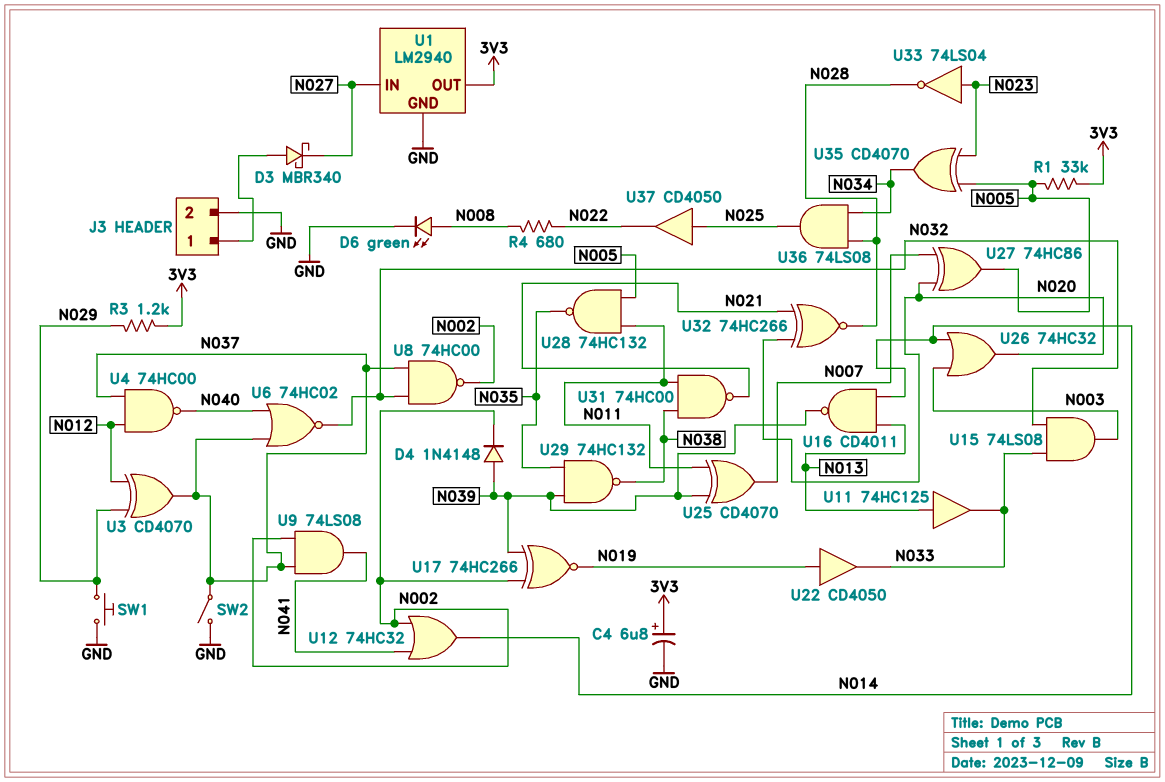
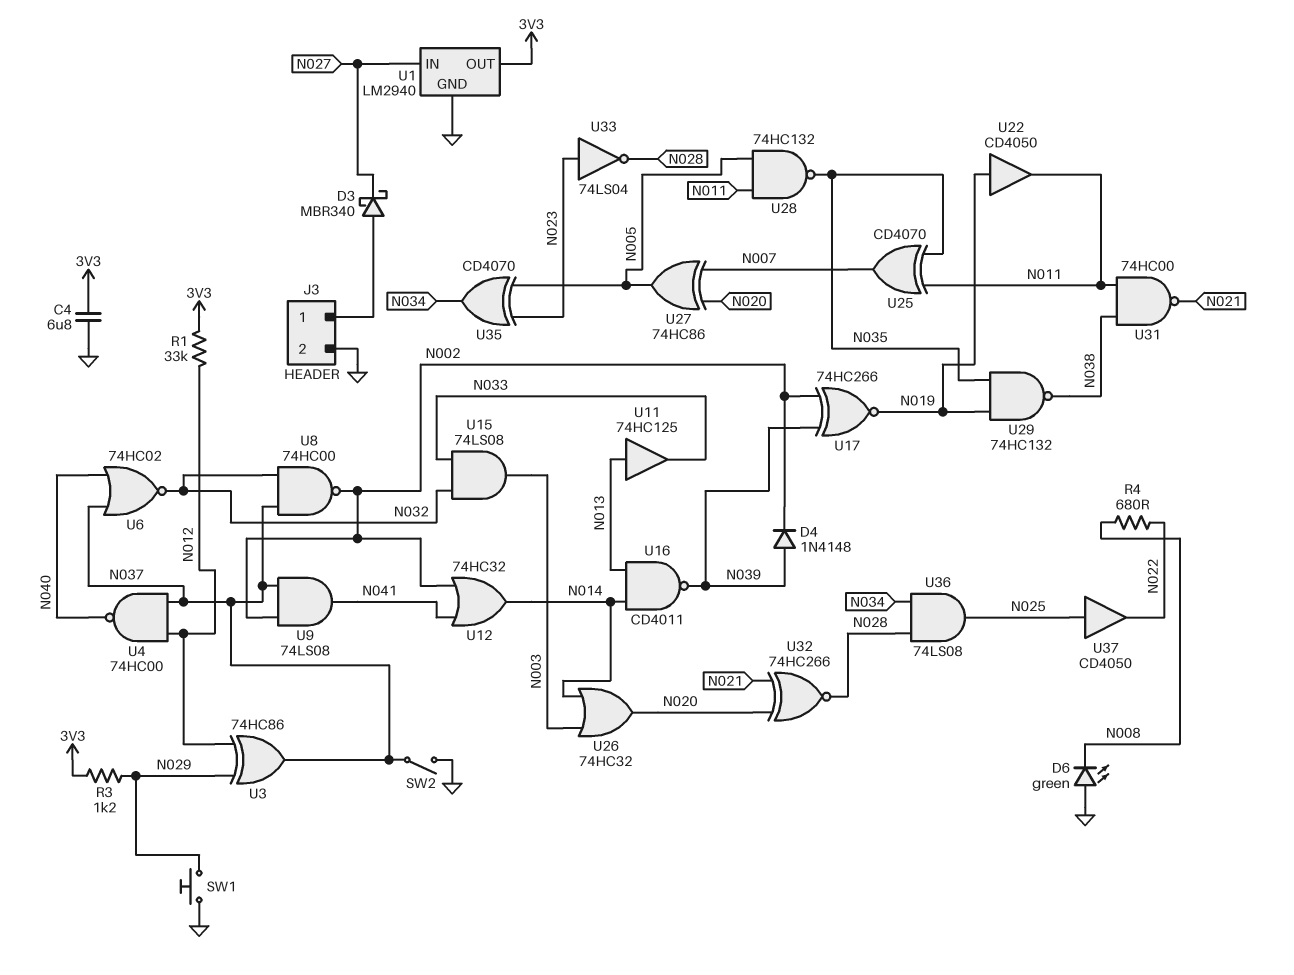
C4: 6.8uF (plus 3V3, minus GND) -> 6.8uF (3V3, GND)
D6: LED green (A N008, K GND) -> LED green (A GND, K N008)
R1: 33k (3V3, N005) -> 33k (3V3, N012)
U3: XOR CD4070 (in N012, in N029, out N037) -> XOR 74HC86 (in N012, in N029, out N037)
U22: buffer CD4050 (in N019, out N033) -> buffer CD4050 (in N019, out N011)
U25: XOR CD4070 (in N011, in N039, out N007) -> XOR CD4070 (in N011, in N035, out N007)
U29: NAND 74HC132 (in N035, in N039, out N038) -> NAND 74HC132 (in N019, in N035, out N038)

